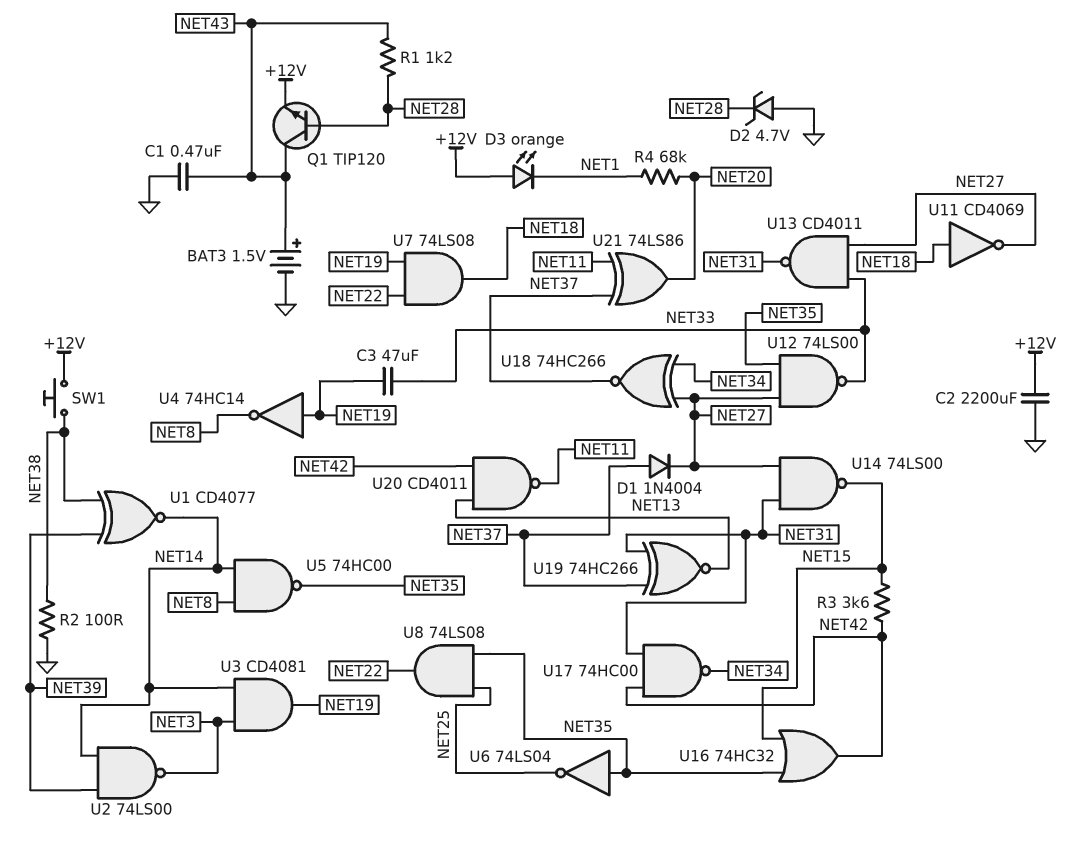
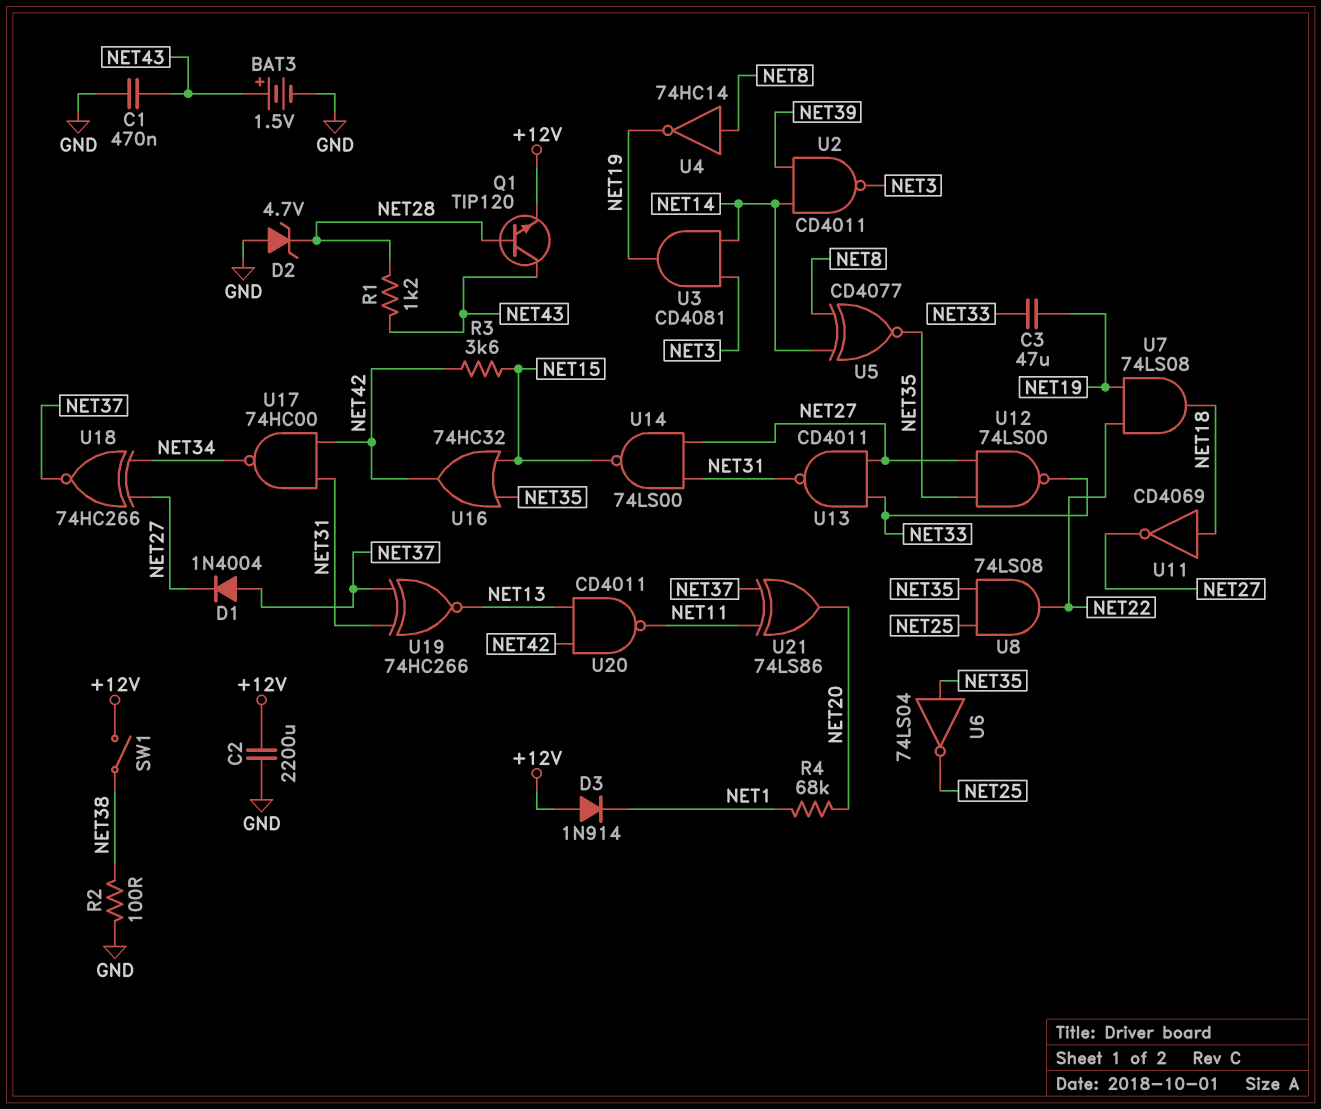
D3: LED orange (A +12V, K NET1) -> diode 1N914 (A +12V, K NET1)
SW1: button (+12V, NET38) -> switch (+12V, NET38)
U1: XNOR CD4077 (in NET38, in NET39, out NET14) -> none
U2: NAND 74LS00 (in NET14, in NET39, out NET3) -> NAND CD4011 (in NET14, in NET39, out NET3)
U4: NOT 74HC14 (in NET19, out NET8) -> NOT 74HC14 (in NET8, out NET19)
U5: NAND 74HC00 (in NET8, in NET14, out NET35) -> XNOR CD4077 (in NET8, in NET14, out NET35)

